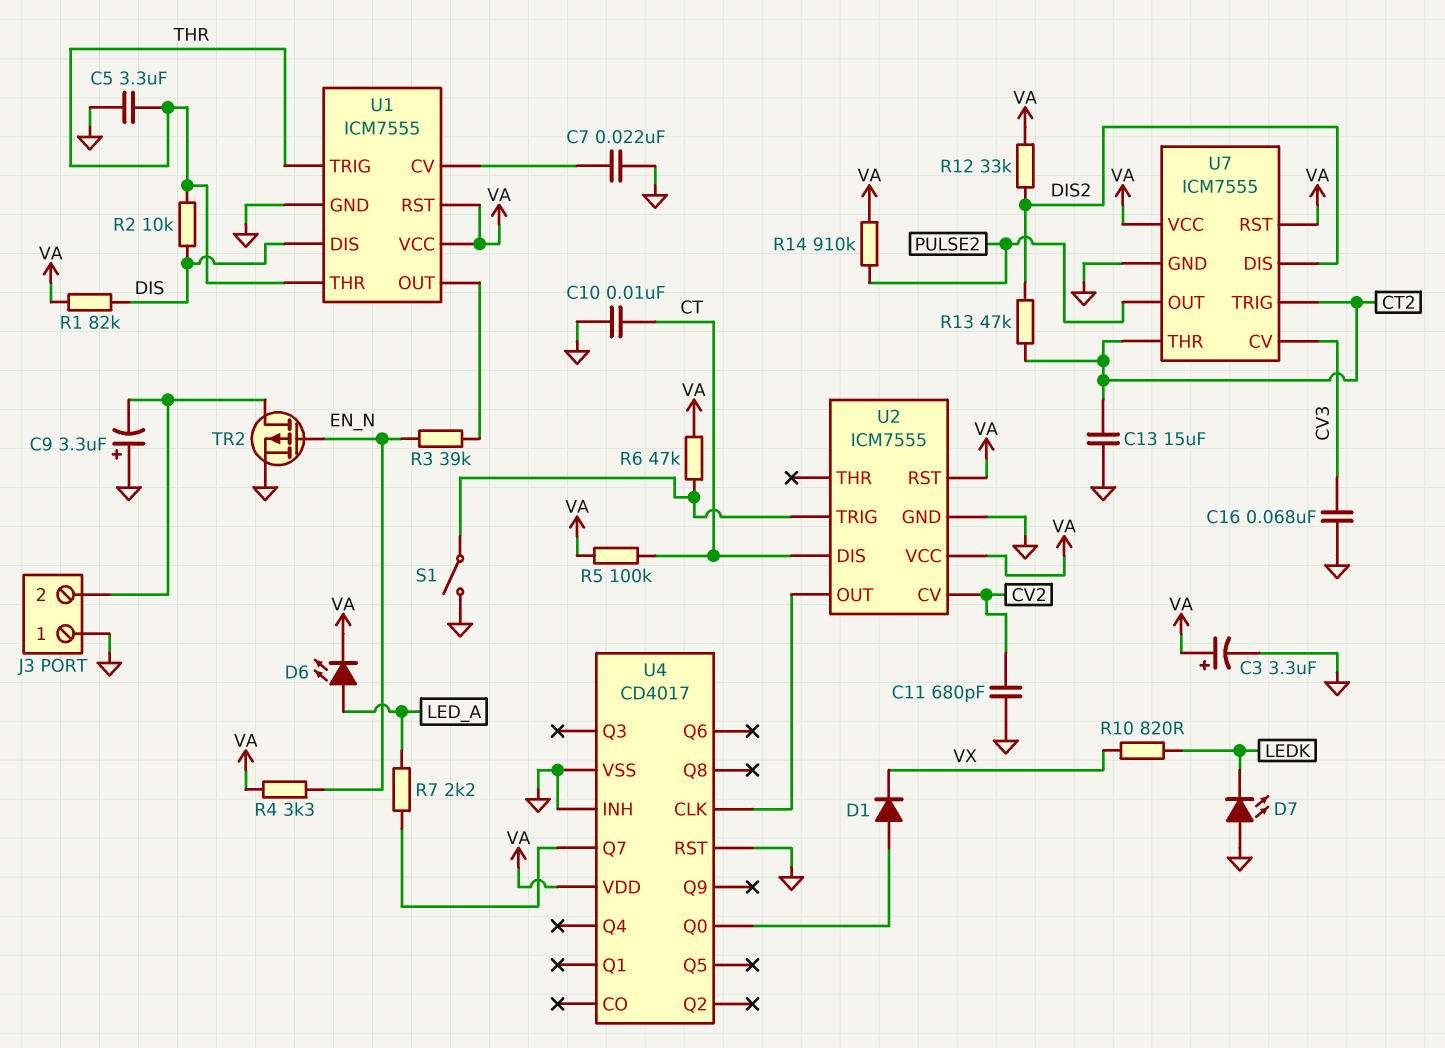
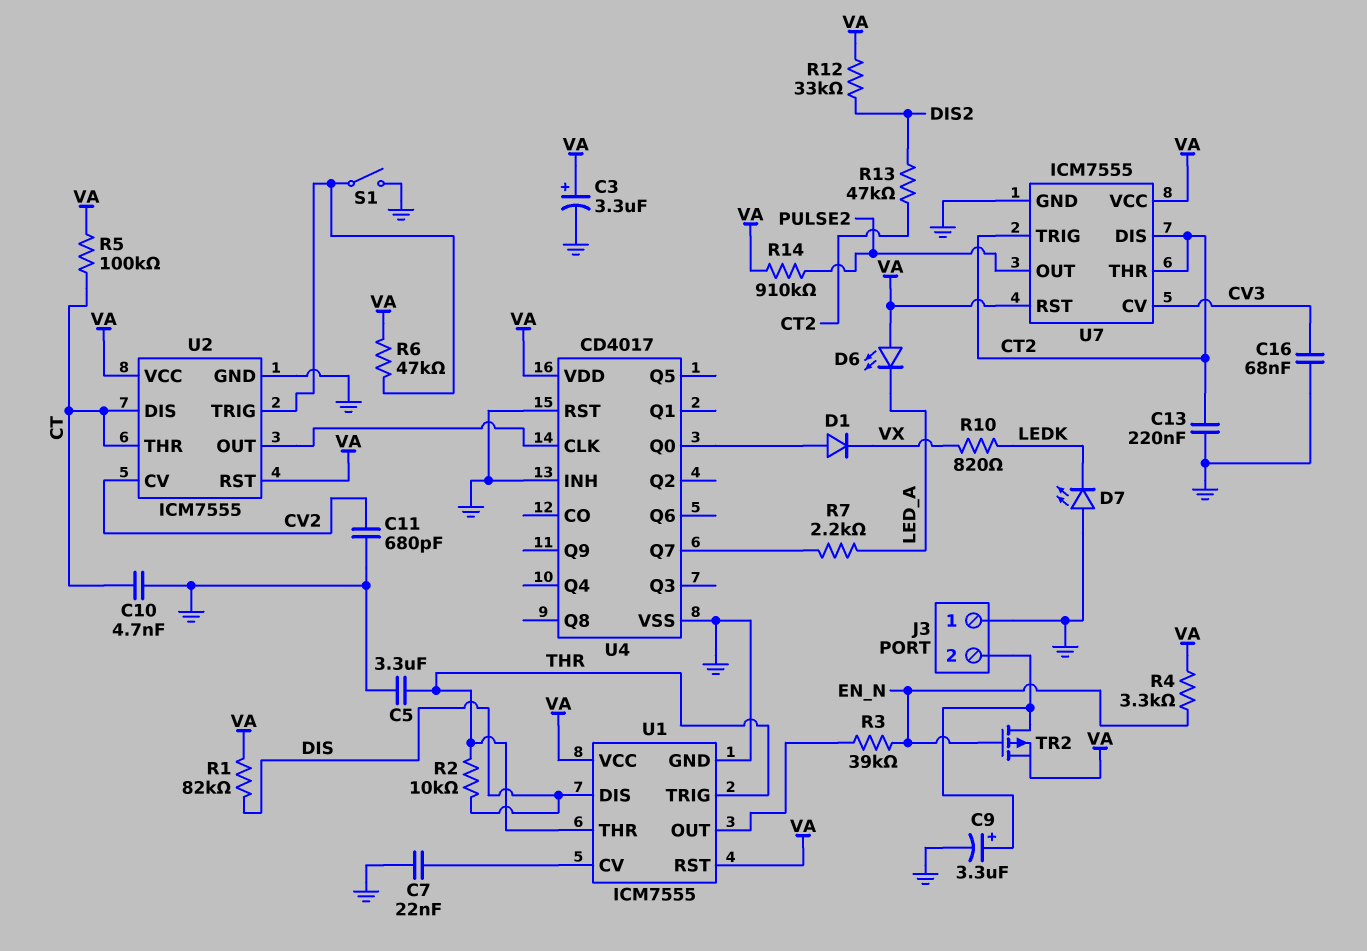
C9: 3.3uF (plus GND, minus J3/2) -> 3.3uF (plus J3/2, minus GND)
C10: 10nF (CT, GND) -> 4.7nF (CT, GND)
C13: 15uF (CT2, GND) -> 220nF (CT2, GND)
D6: LED (A LED_A, K VA) -> LED (A VA, K LED_A)
TR2: PMOS (G EN_N, D J3/2, S GND) -> PMOS (G EN_N, D J3/2, S VA)
U2 pin THR: none -> CT
U7 pin DIS: DIS2 -> CT2

